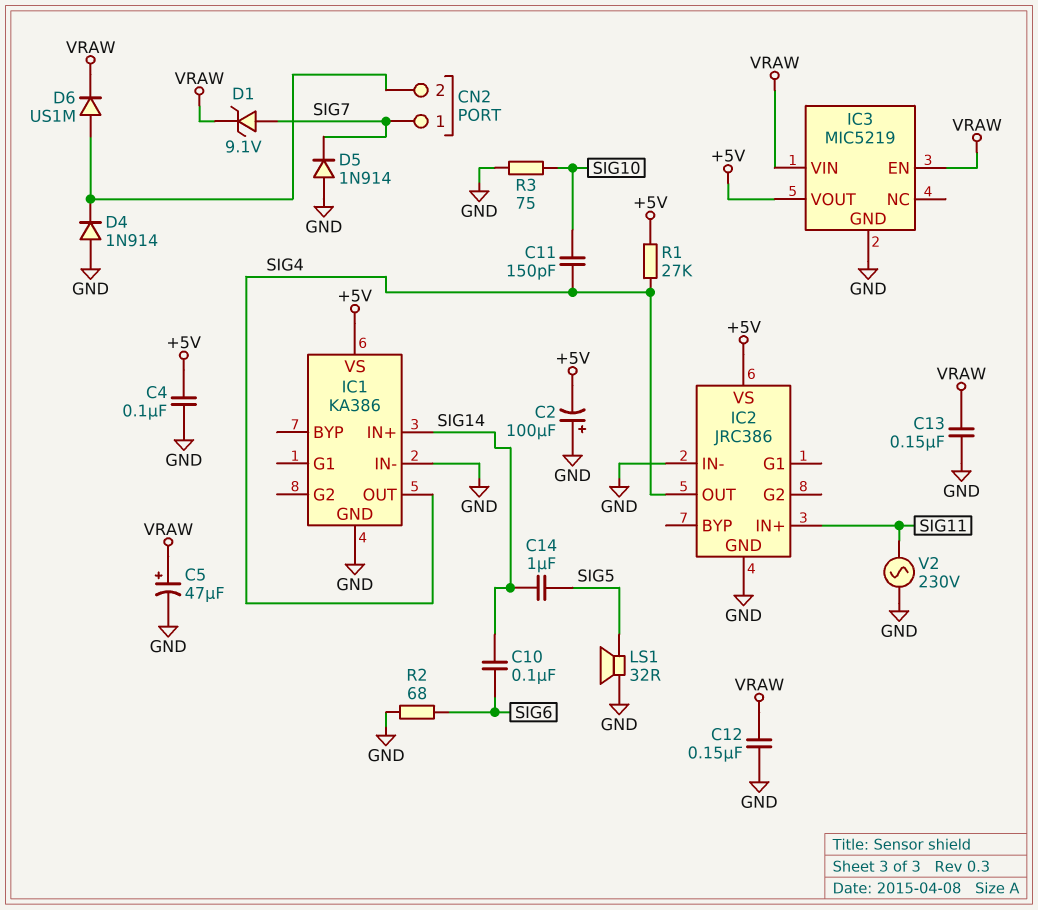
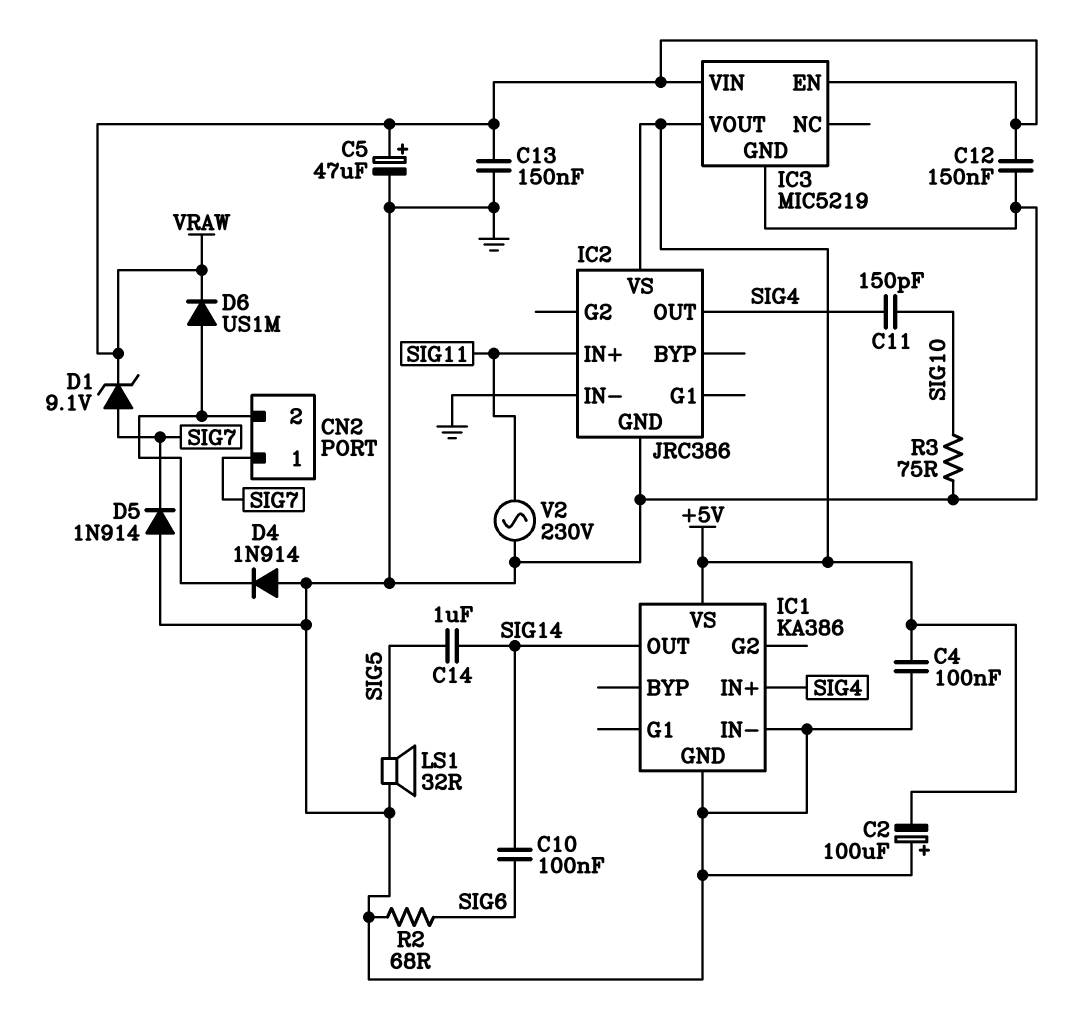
IC1 pin IN+: SIG14 -> SIG4
IC1 pin OUT: SIG4 -> SIG14
R1: 27k (+5V, SIG4) -> none

